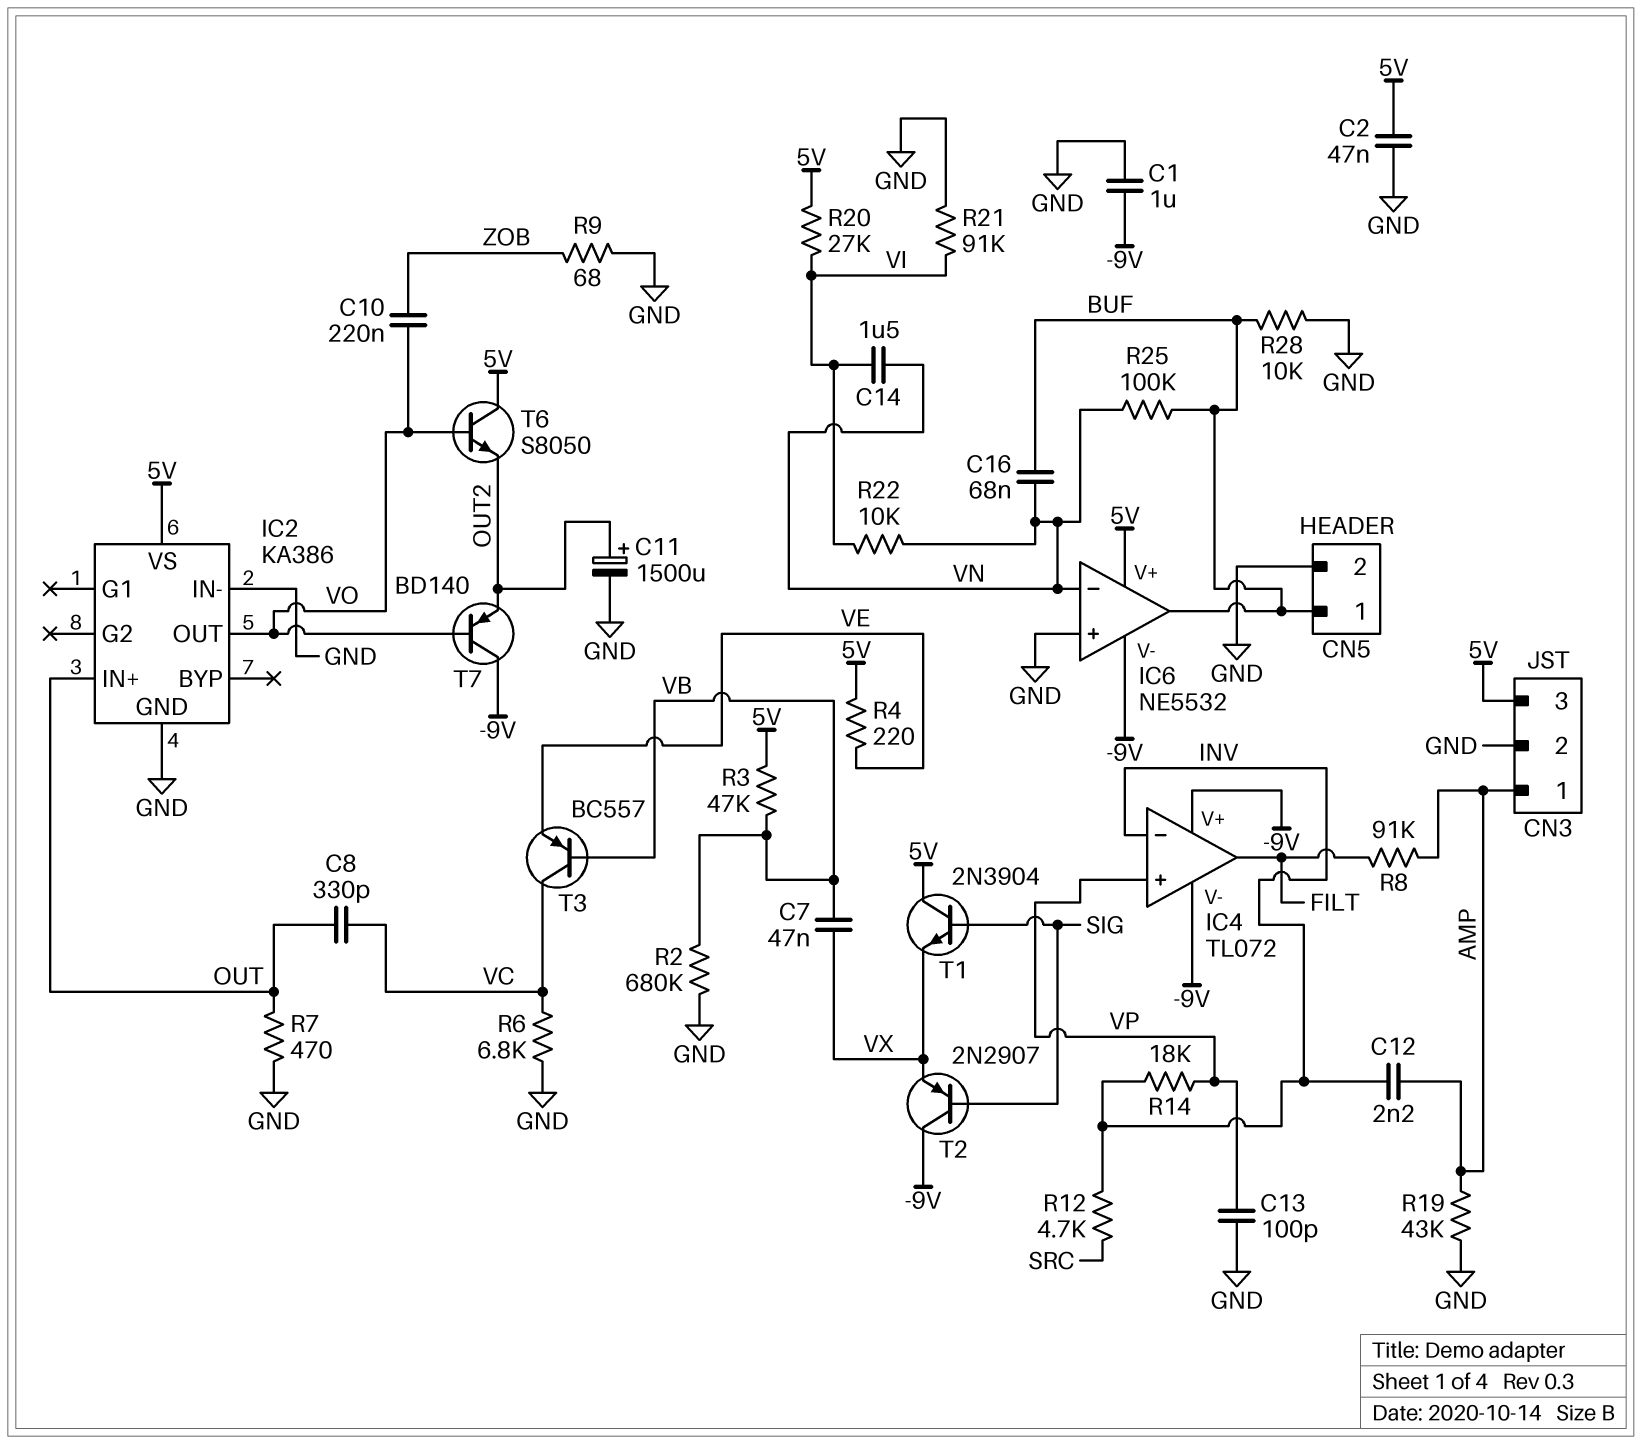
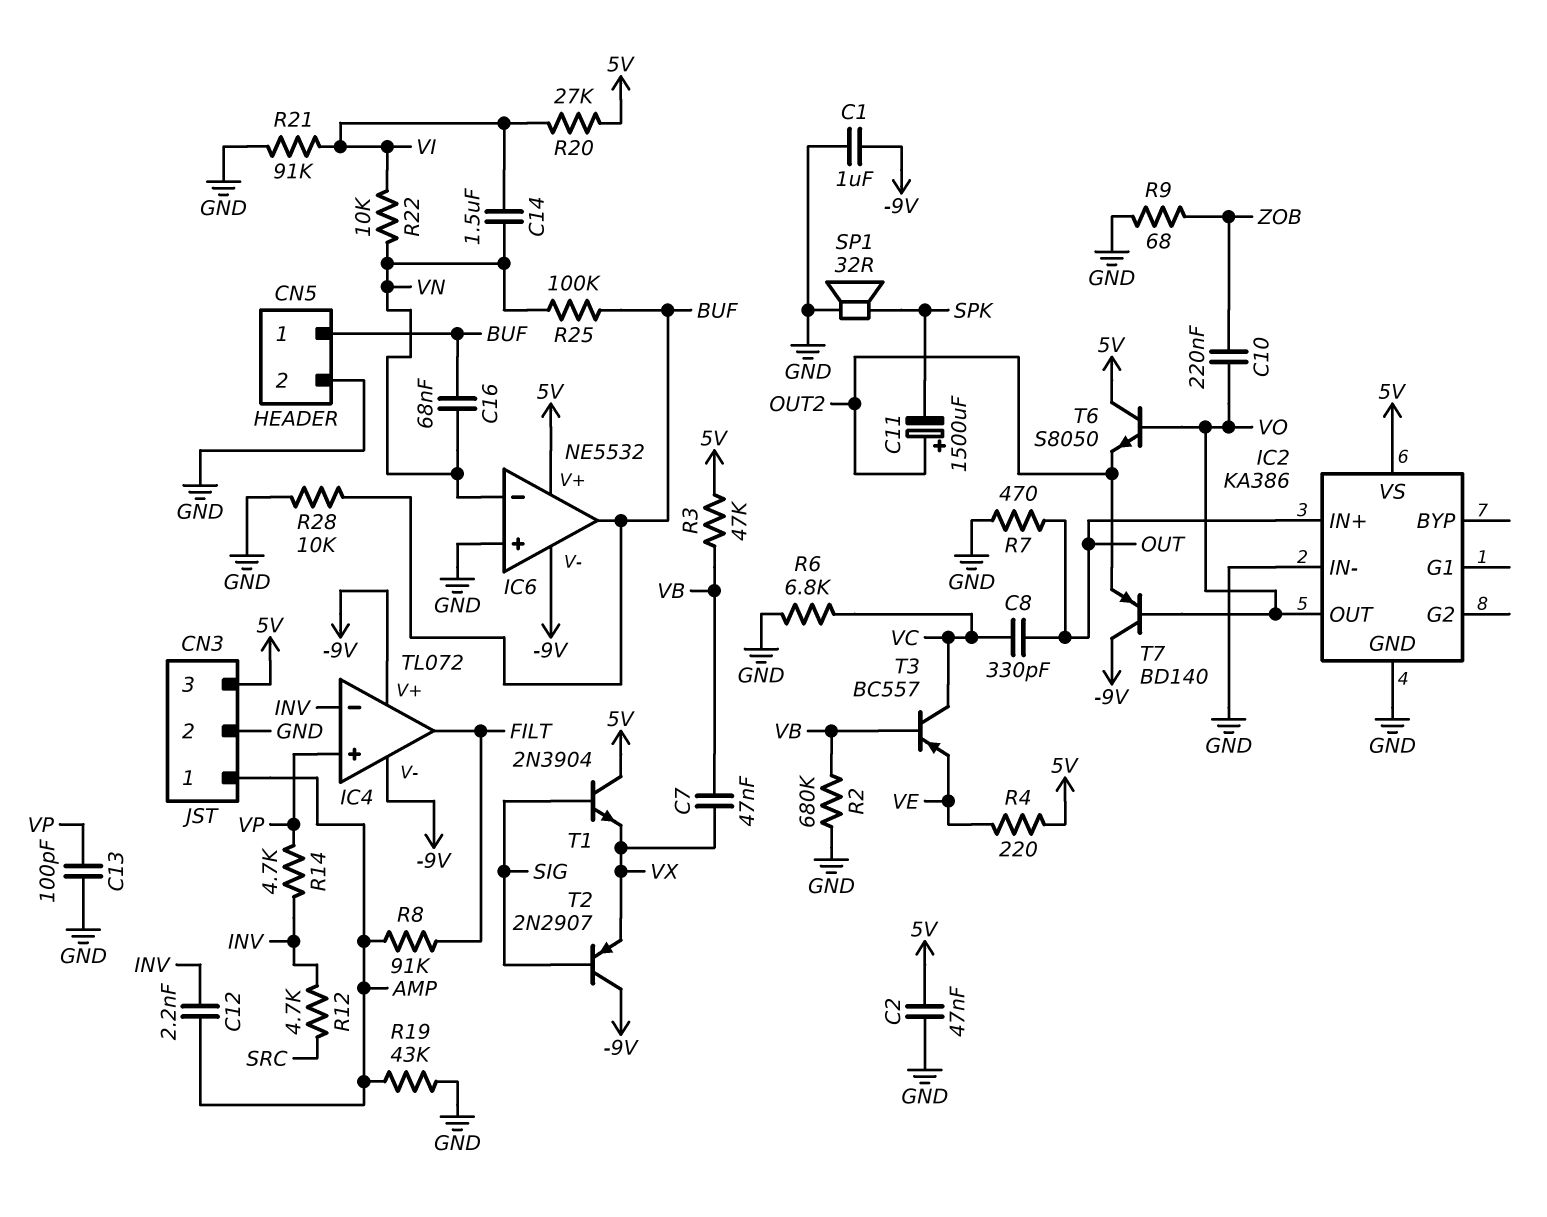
C11: 1500uF (plus OUT2, minus GND) -> 1500uF (plus OUT2, minus SPK)
R14: 18k (INV, VP) -> 4.7k (INV, VP)
SP1: none -> speaker 32R (GND, SPK)

